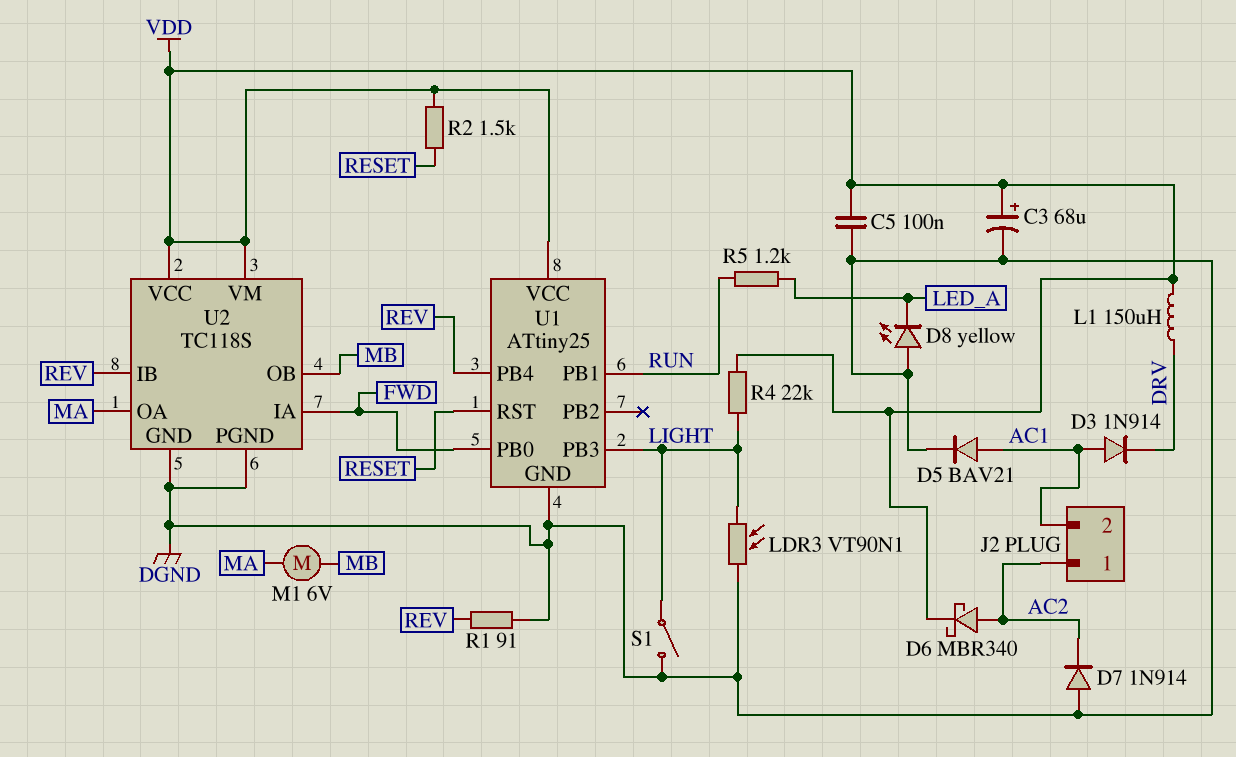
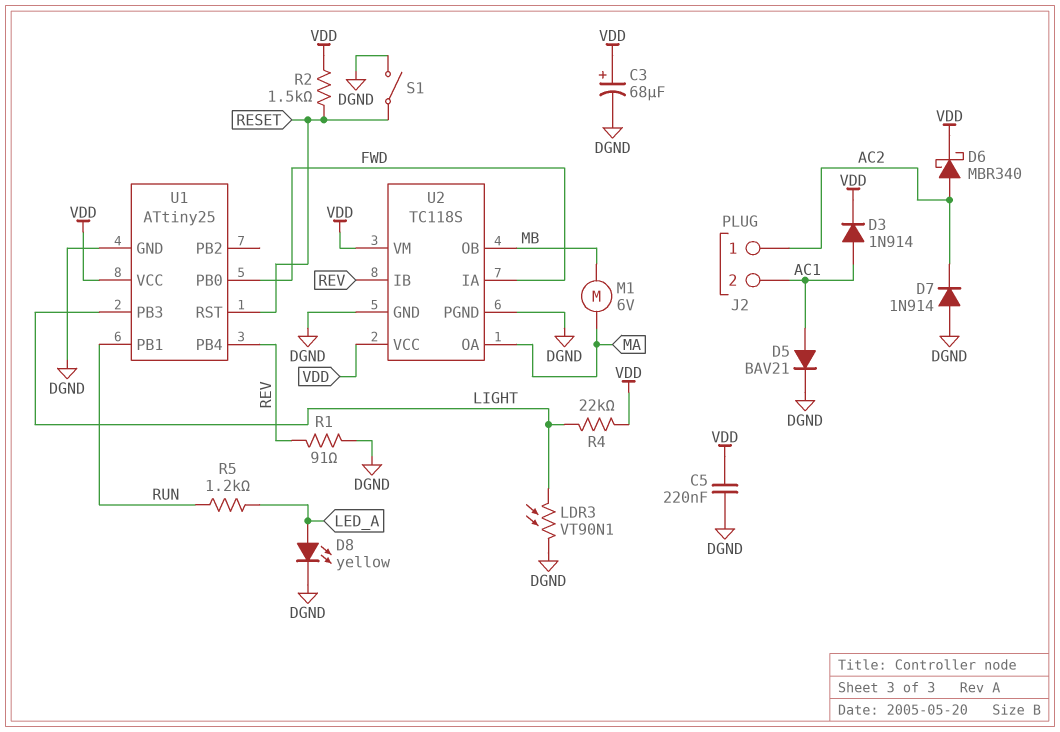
C5: 100nF (DGND, VDD) -> 220nF (DGND, VDD)
D3: diode 1N914 (A AC1, K DRV) -> diode 1N914 (A AC1, K VDD)
D8: LED yellow (A DGND, K LED_A) -> LED yellow (A LED_A, K DGND)
L1: 150uH (DRV, VDD) -> none
S1: switch (DGND, LIGHT) -> switch (DGND, RESET)

